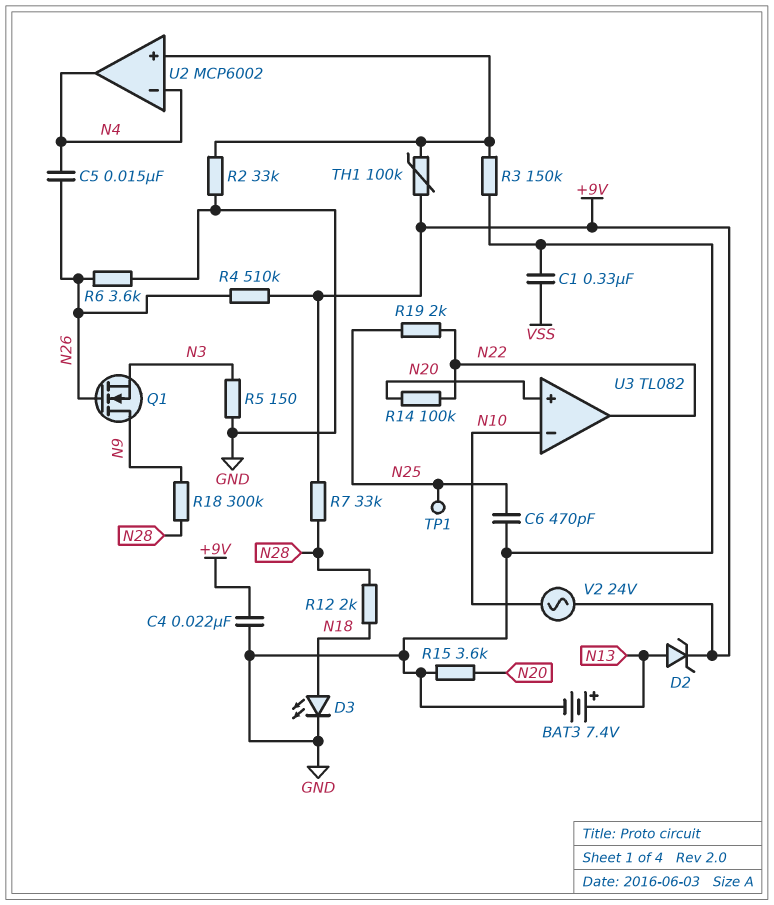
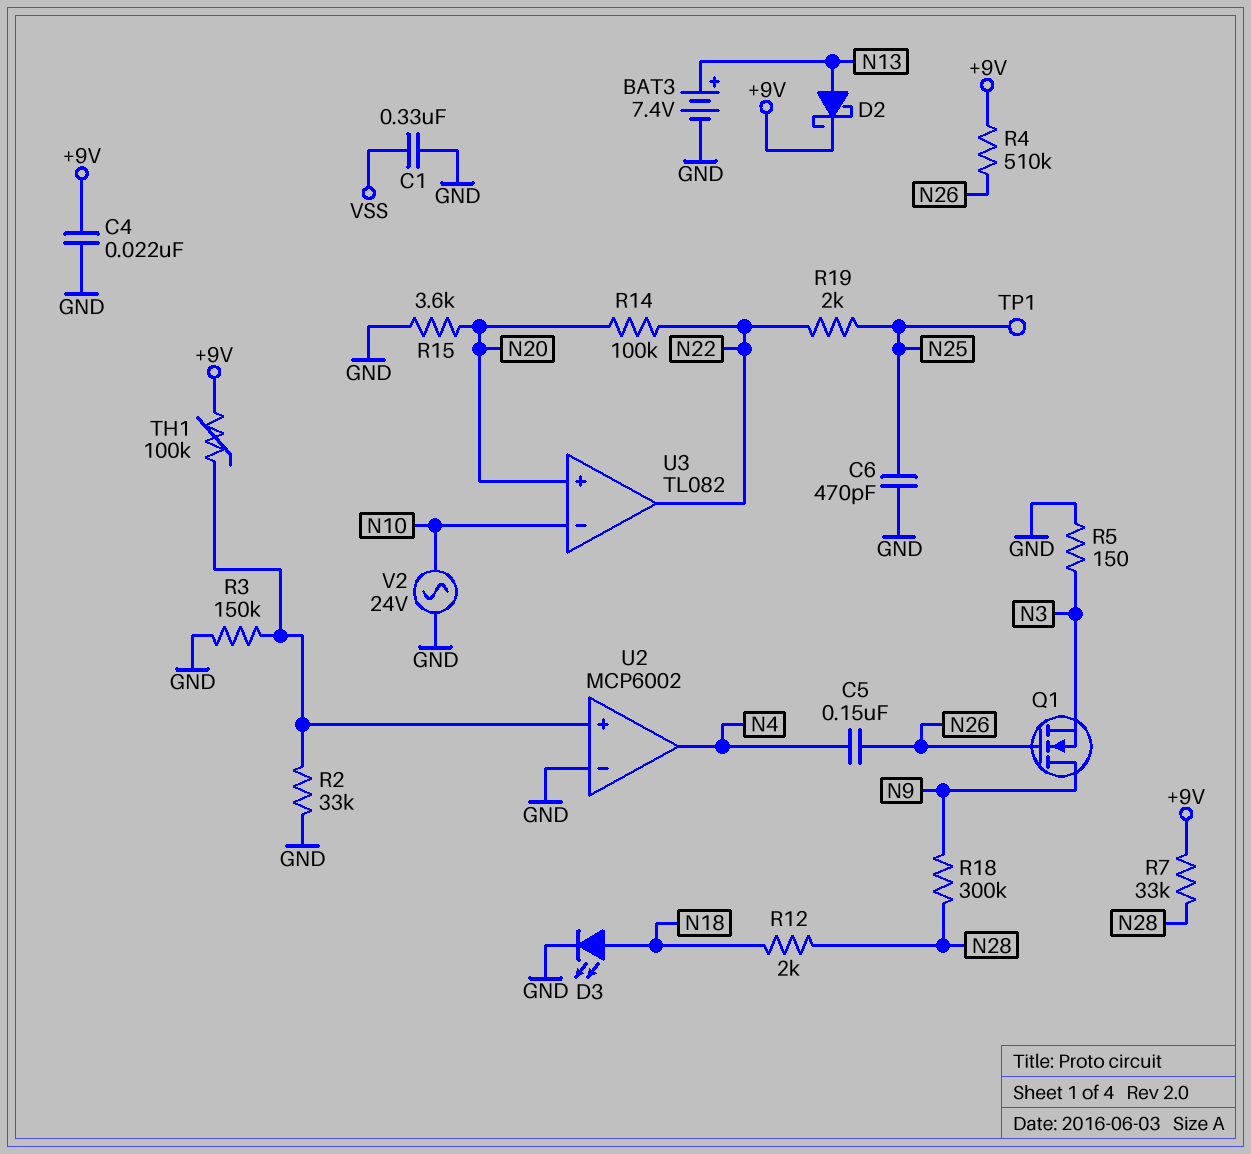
C5: 15nF (N4, N26) -> 150nF (N4, N26)
D2: zener (A N13, K +9V) -> schottky (A N13, K +9V)
R6: 3.6k (GND, N26) -> none
U2 pin in-: N4 -> GND
V2: AC 24V (+9V, N10) -> AC 24V (GND, N10)

